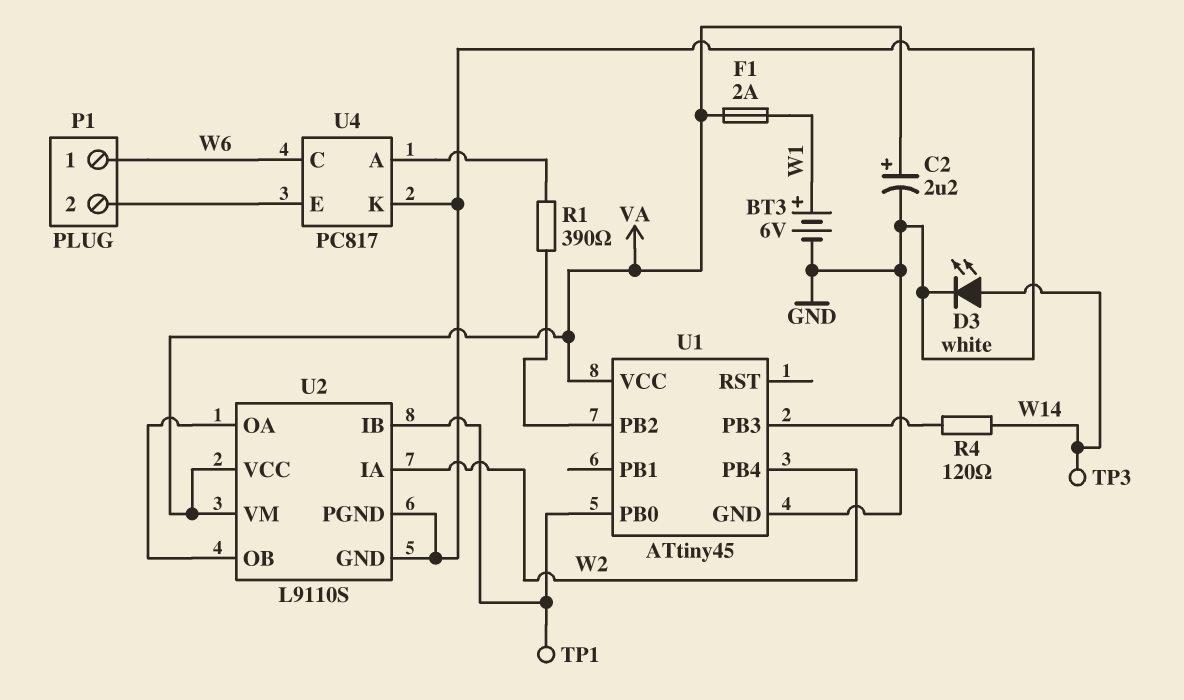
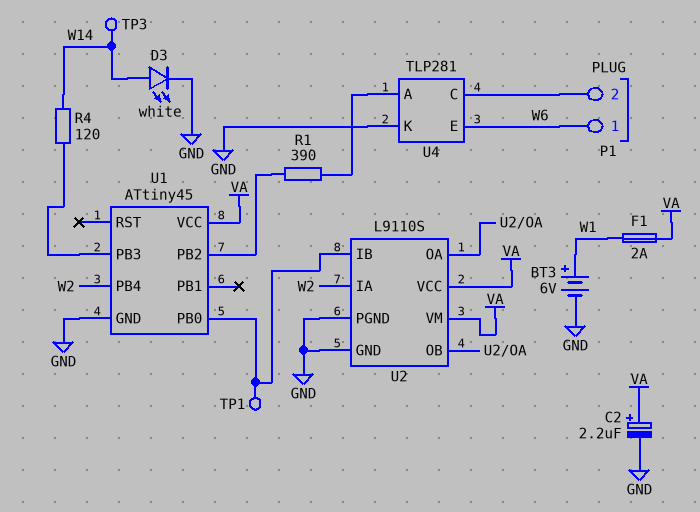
U4: PC817 -> TLP281
U4 pin C: W6 -> P1/2
U4 pin E: P1/2 -> W6

